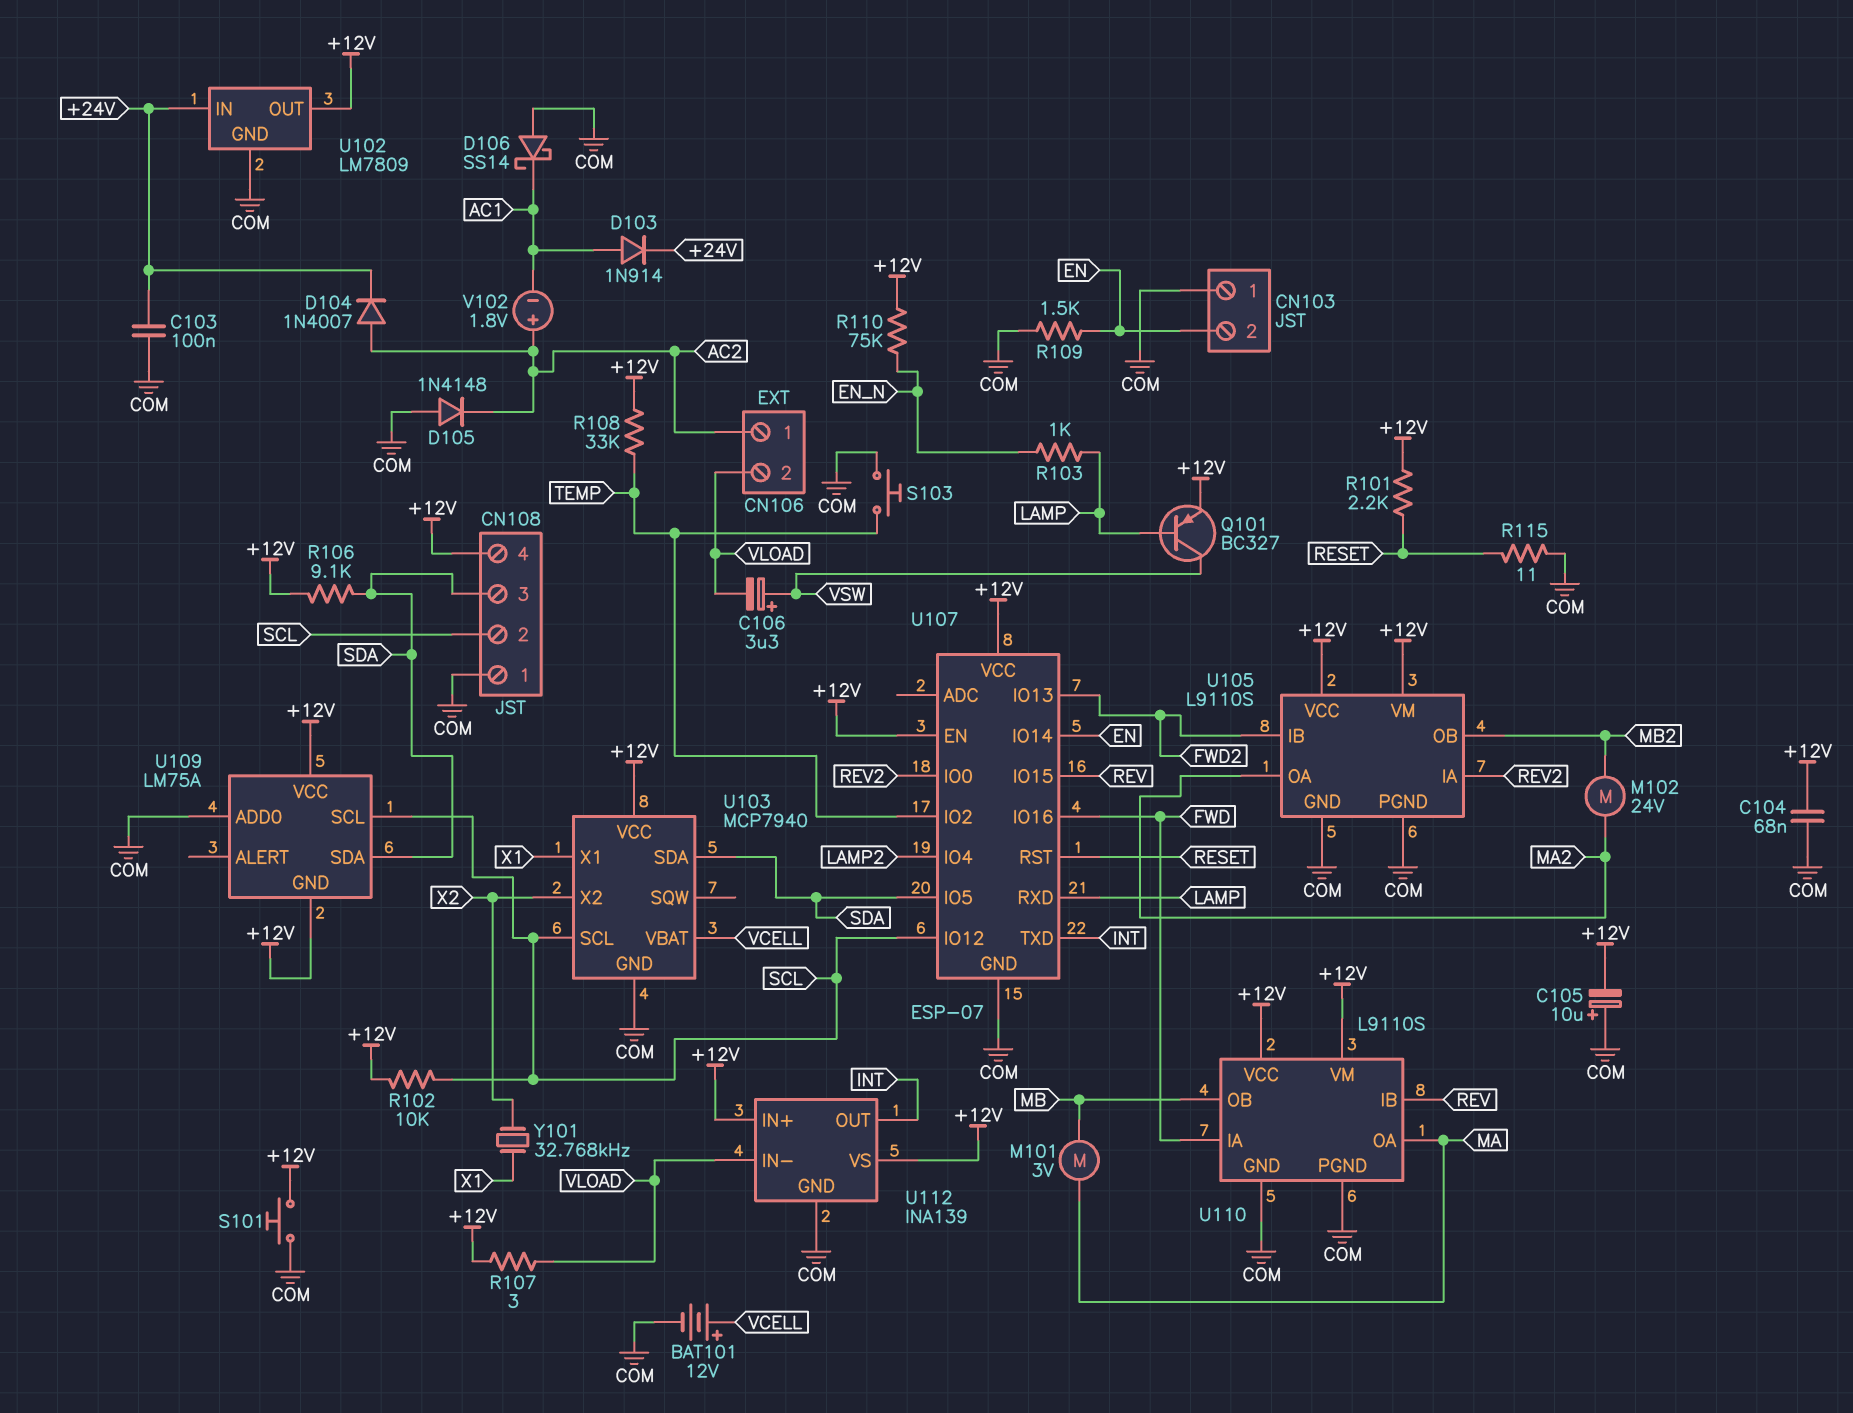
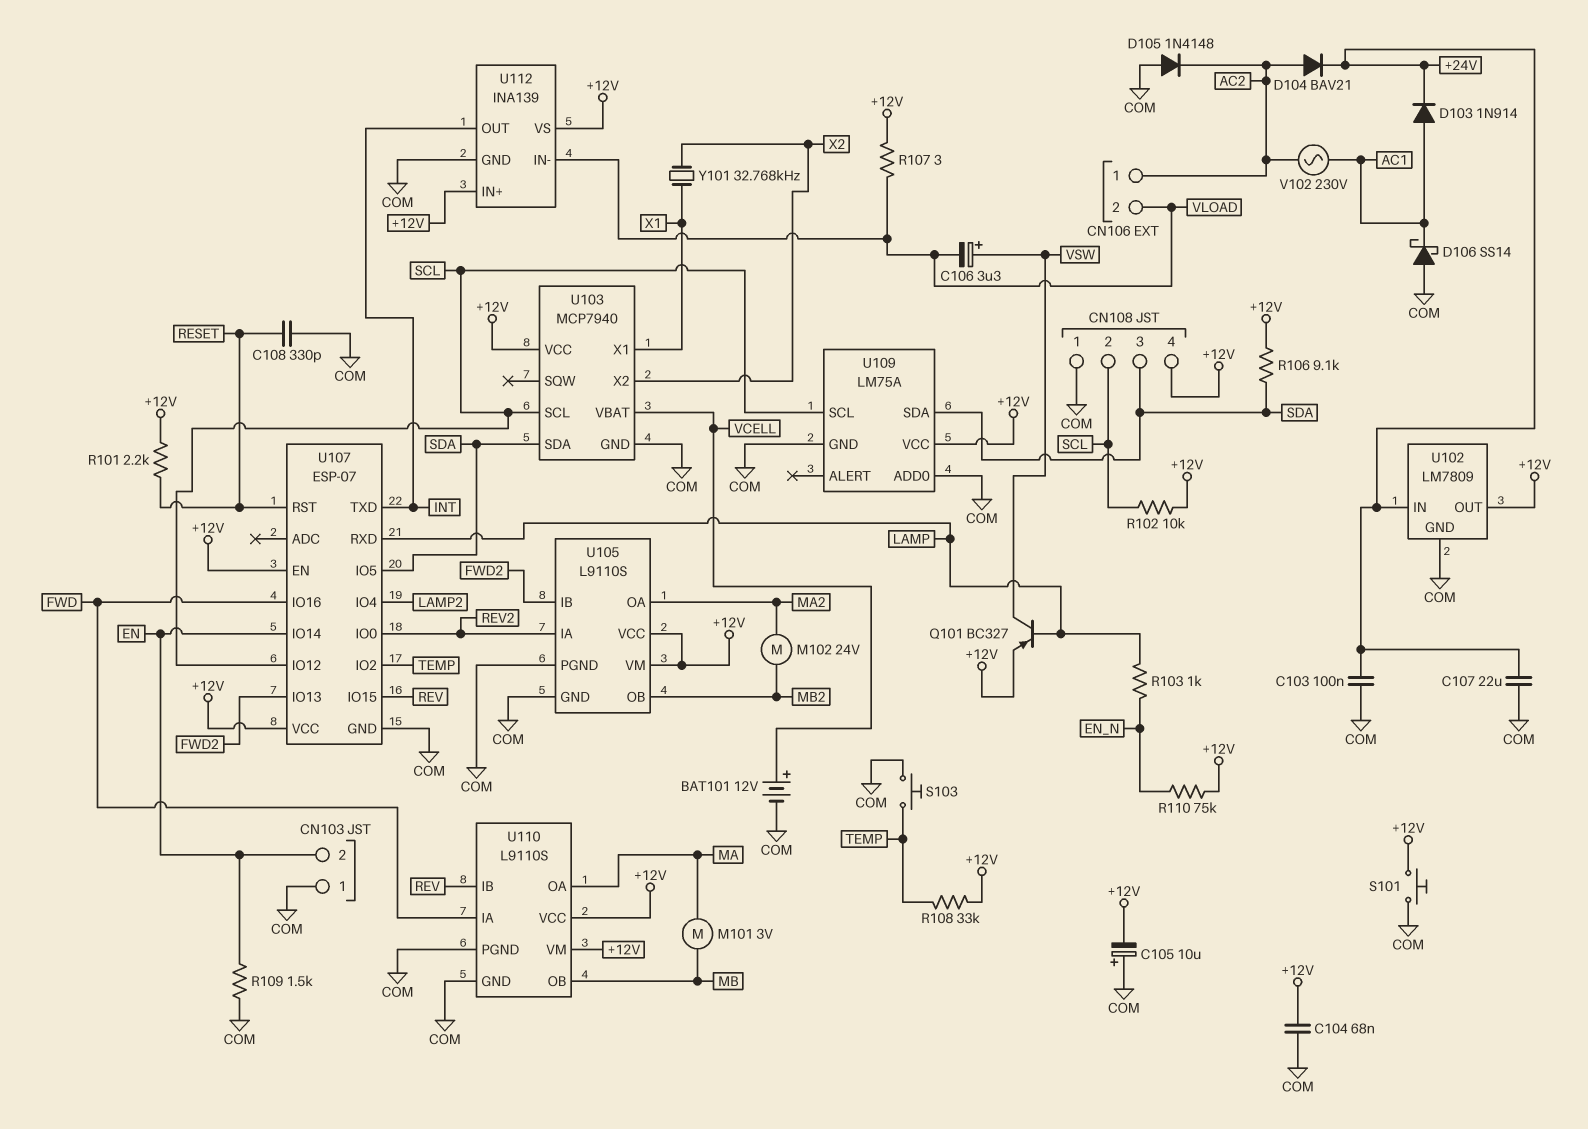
C107: none -> 22uF (+24V, COM)
C108: none -> 330pF (COM, RESET)
D104: diode 1N4007 (A AC2, K +24V) -> diode BAV21 (A AC2, K +24V)
R115: 11 (COM, RESET) -> none
U109 pin GND: +12V -> COM
V102: 1.8V (plus AC2, minus AC1) -> AC 230V (AC1, AC2)

